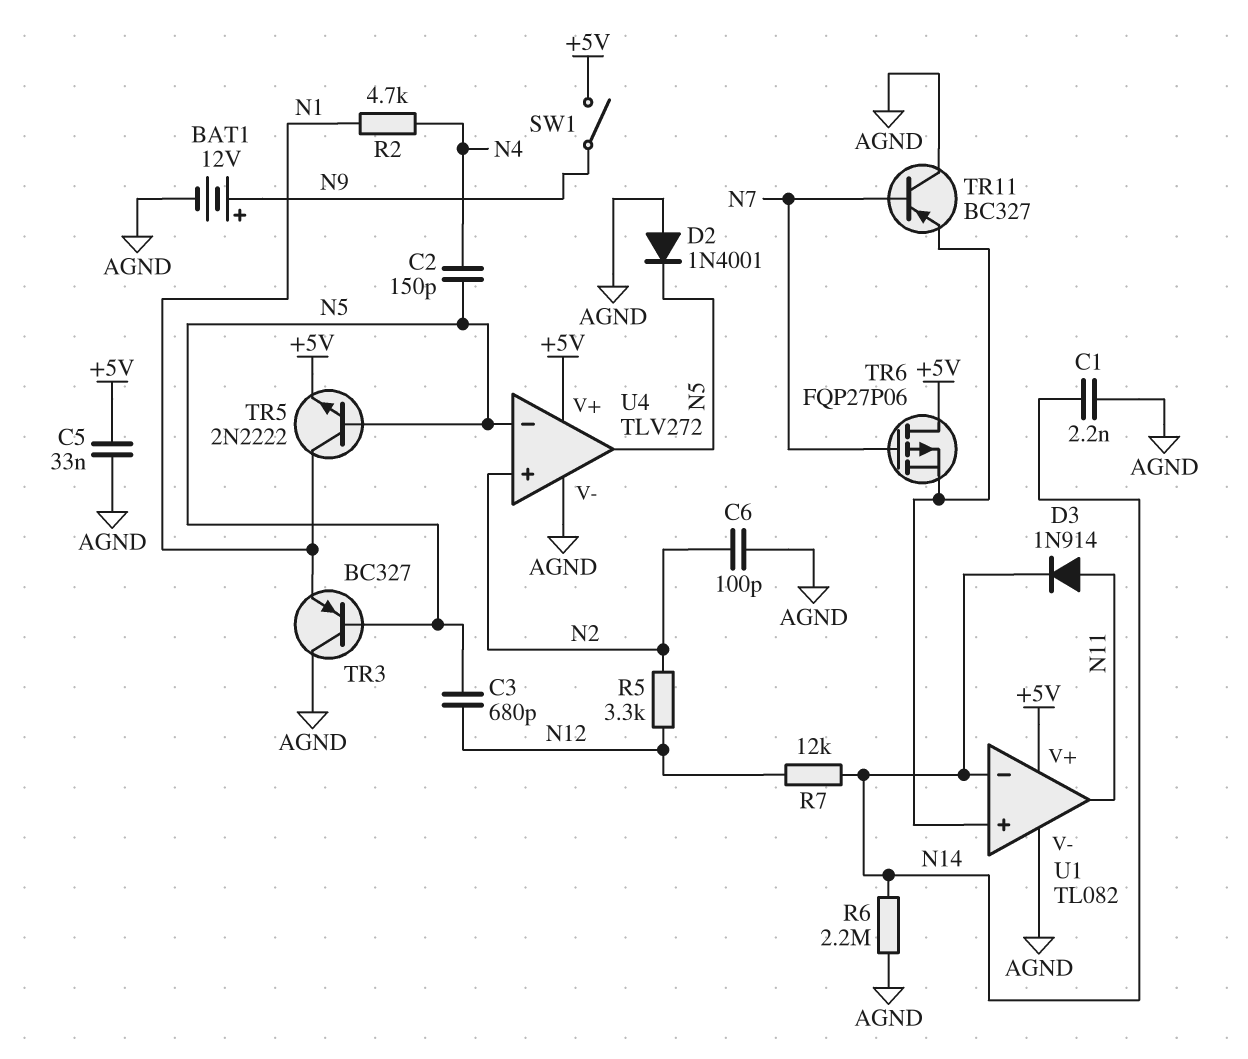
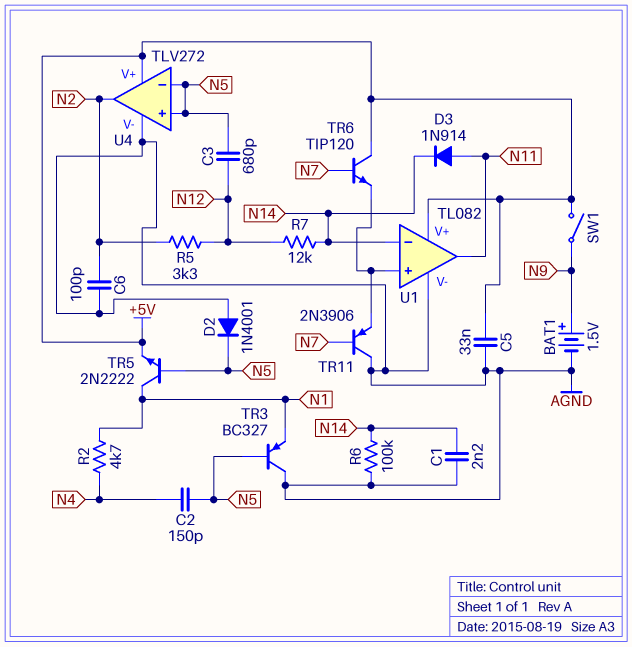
BAT1: 12V (plus N9, minus AGND) -> 1.5V (plus N9, minus AGND)
R6: 2.2M (AGND, N14) -> 100k (AGND, N14)
TR6: PMOS FQP27P06 (G N7, D +5V, S U1/in+) -> NPN TIP120 (B N7, C +5V, E U1/in+)
TR11: PNP BC327 (B N7, C AGND, E U1/in+) -> PNP 2N3906 (B N7, C AGND, E U1/in+)
U4 pin in+: N2 -> N5
U4 pin out: N5 -> N2

